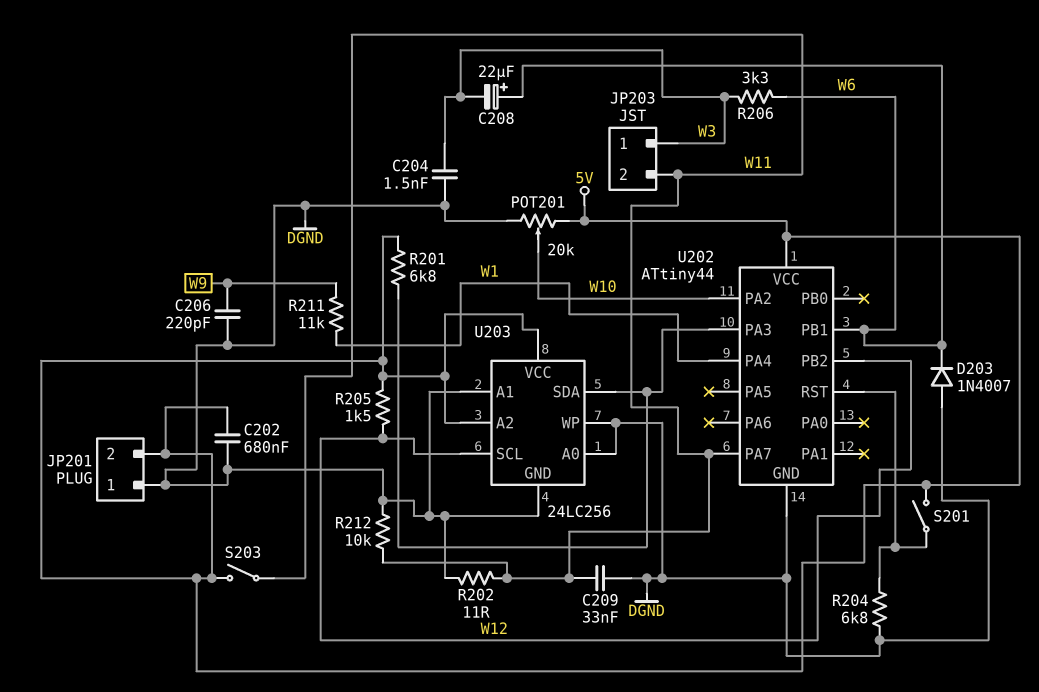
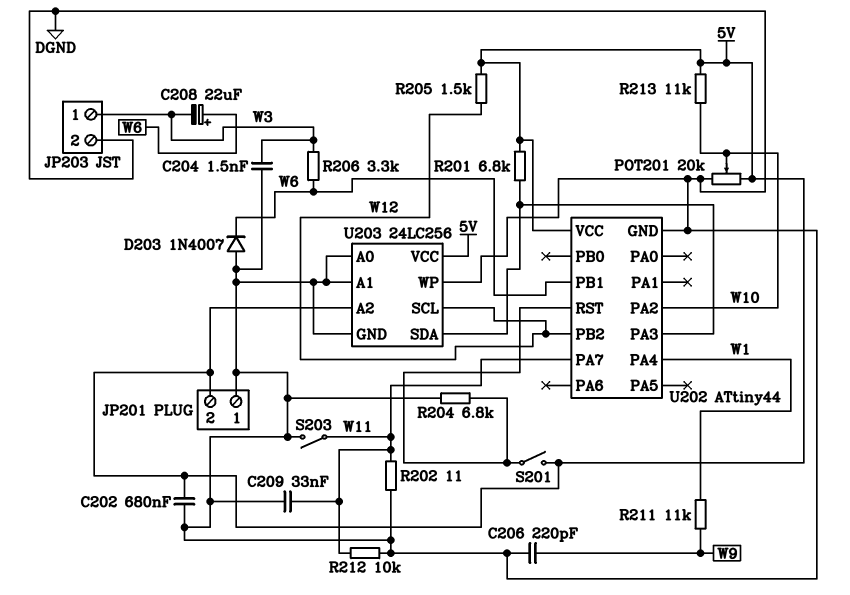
JP203 pin 2: W11 -> DGND
R213: none -> 11k (5V, W10)
S203: switch (5V, W11) -> switch (DGND, W11)

